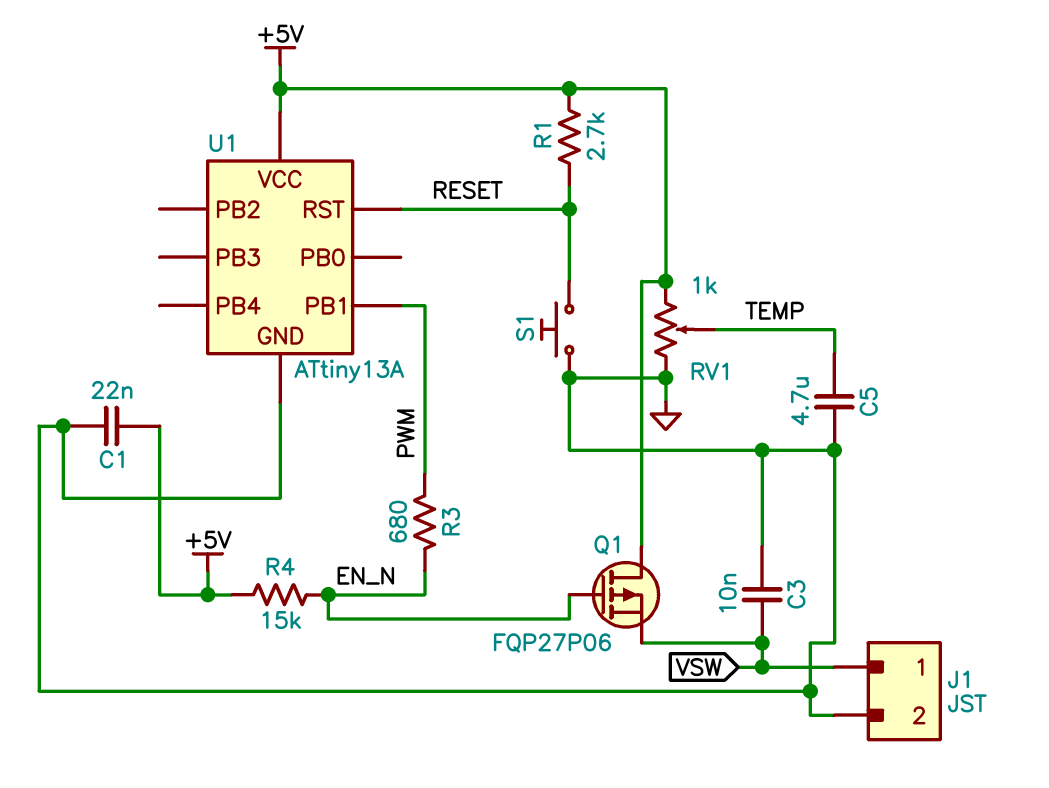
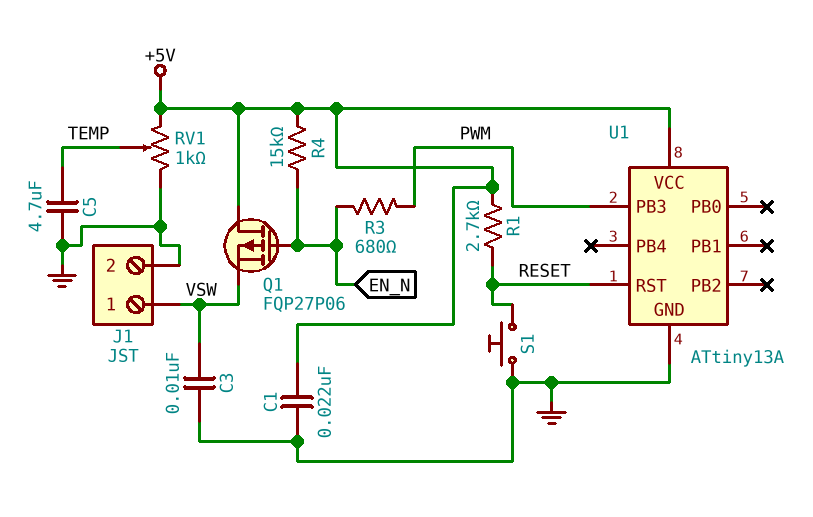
U1 pin PB1: PWM -> none
U1 pin PB3: none -> PWM

